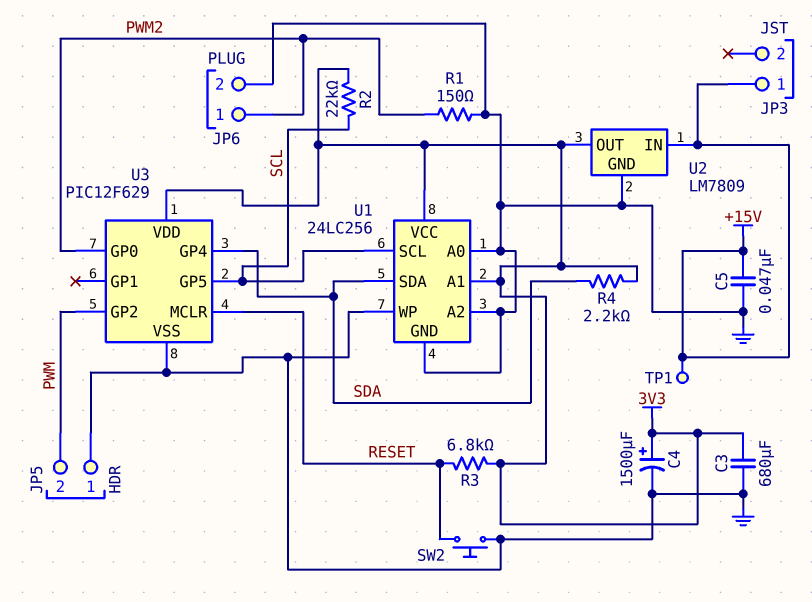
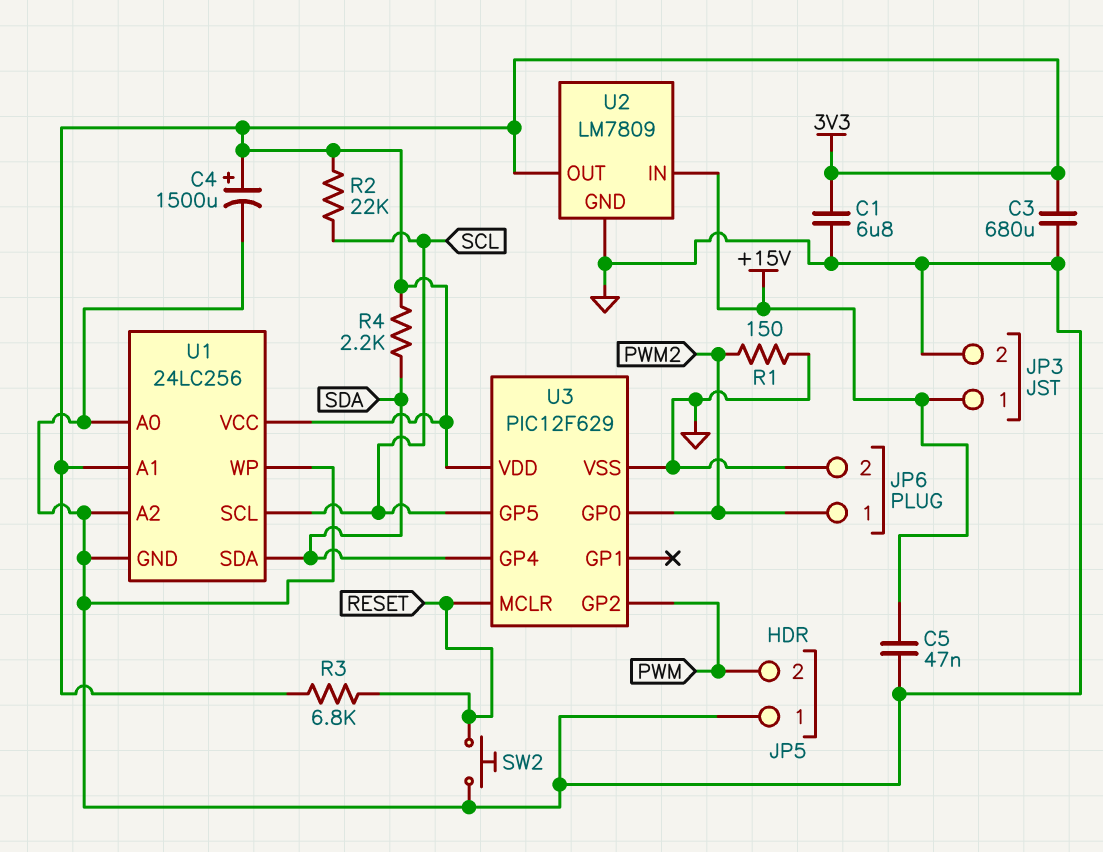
C1: none -> 6.8uF (3V3, GND)
JP3 pin 2: none -> GND
TP1: test point (+15V) -> none

